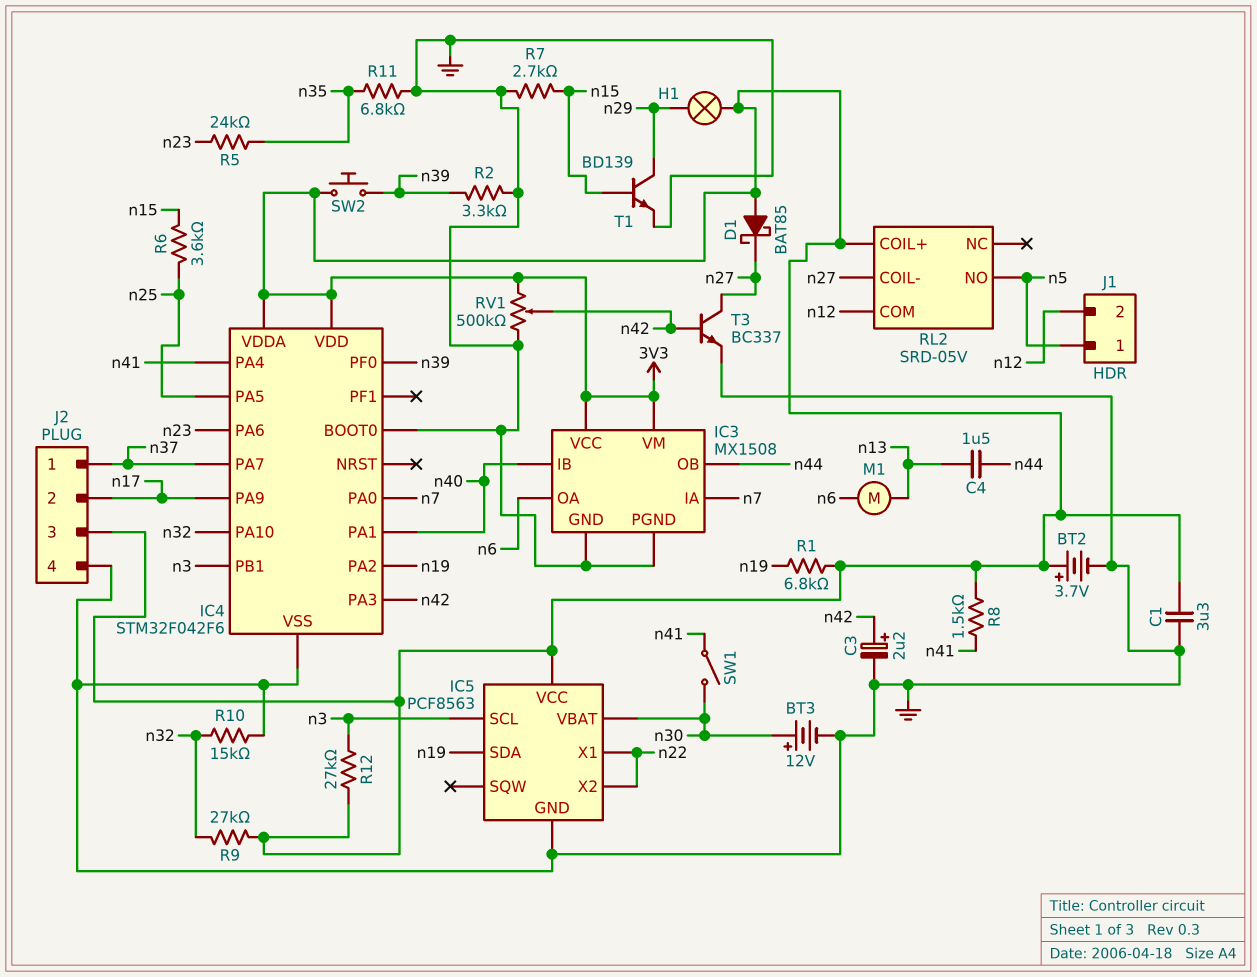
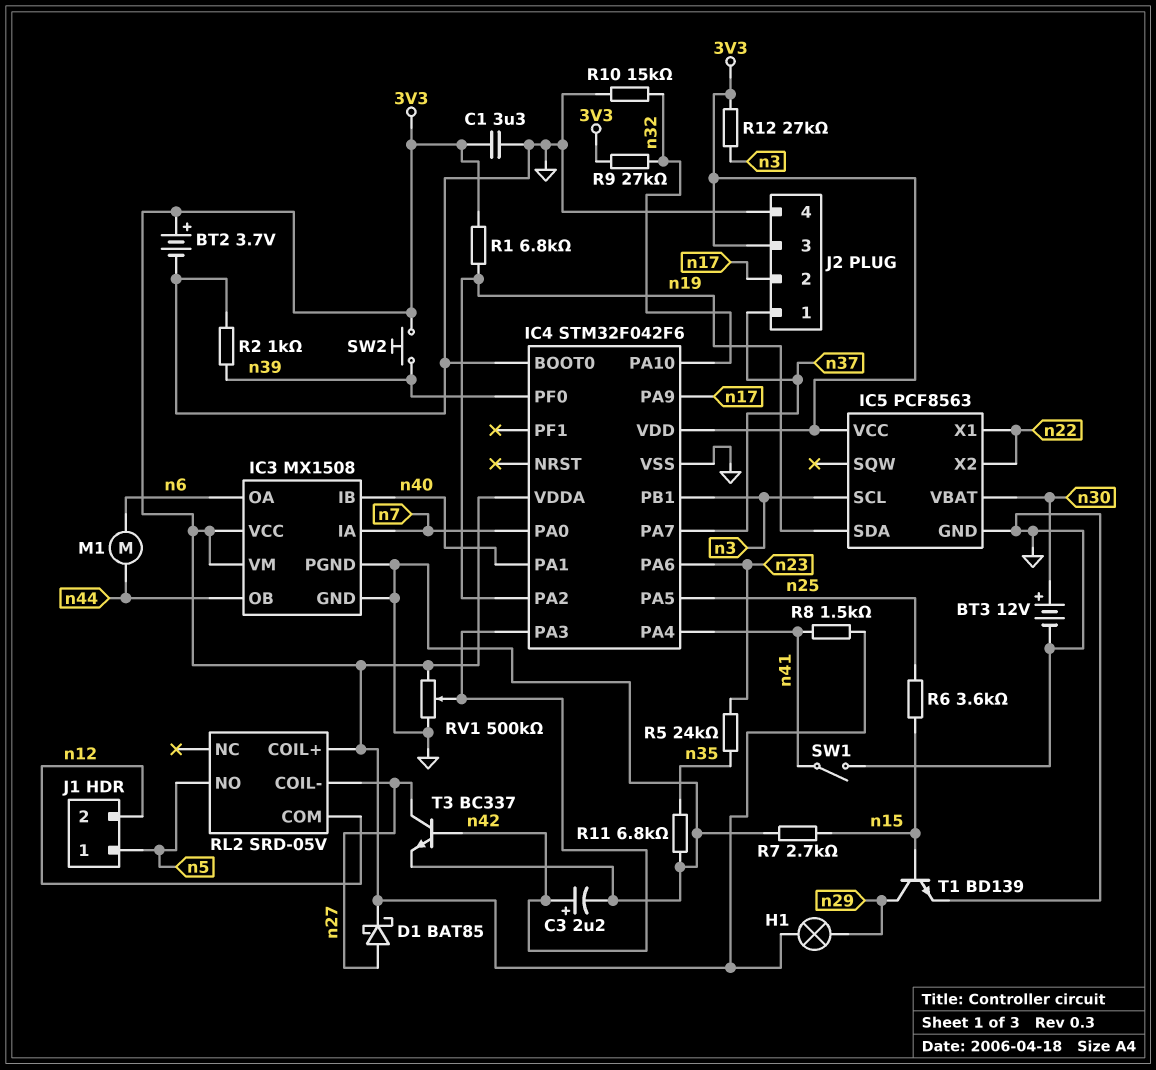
C4: 1.5uF (n13, n44) -> none
D1: schottky BAT85 (A 3V3, K n27) -> schottky BAT85 (A n27, K 3V3)
M1: motor (n6, n13) -> motor (n6, n44)
R2: 3.3k (GND, n39) -> 1k (GND, n39)
SW1: switch (n30, n41) -> switch (GND, n41)

